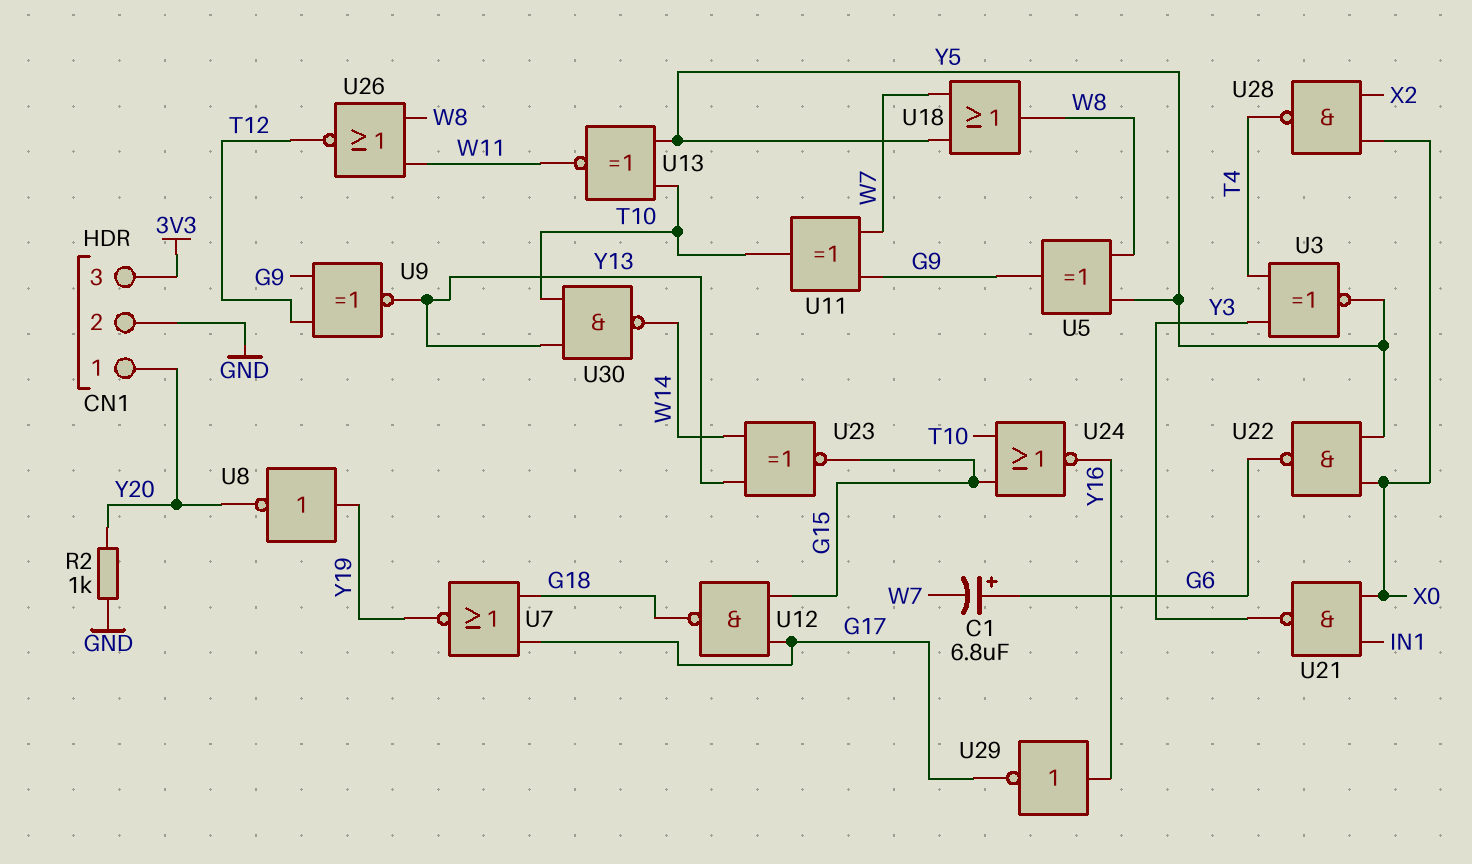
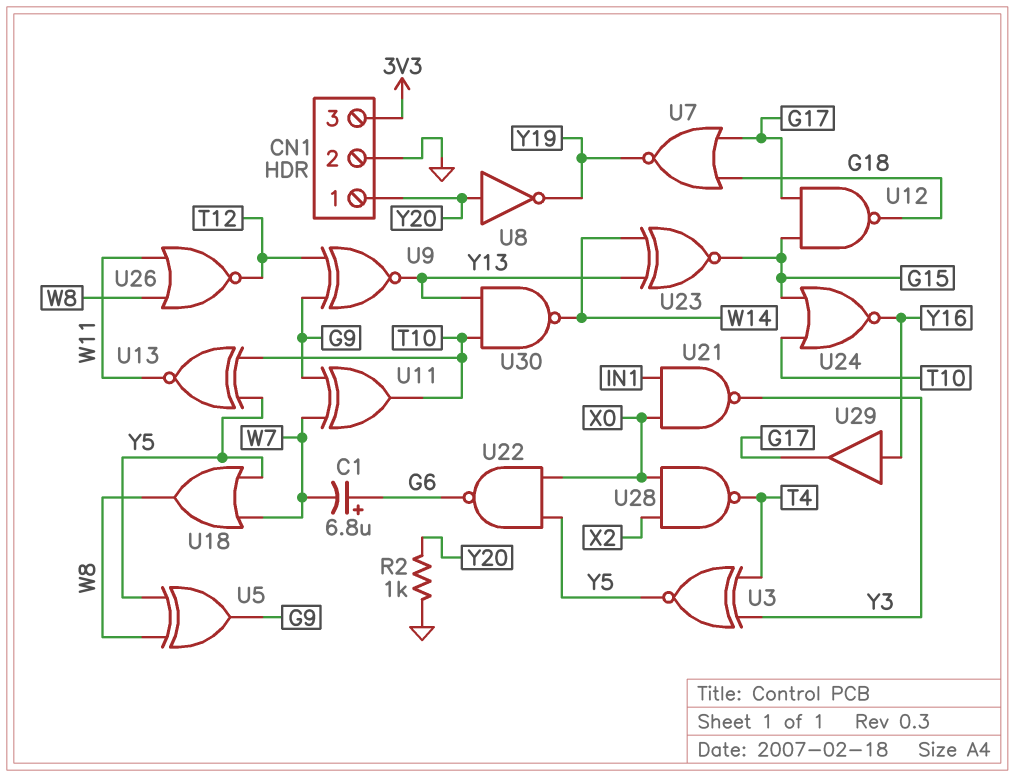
U8: NOT (in Y19, out Y20) -> NOT (in Y20, out Y19)
U29: NOT (in Y16, out G17) -> buffer (in Y16, out G17)

